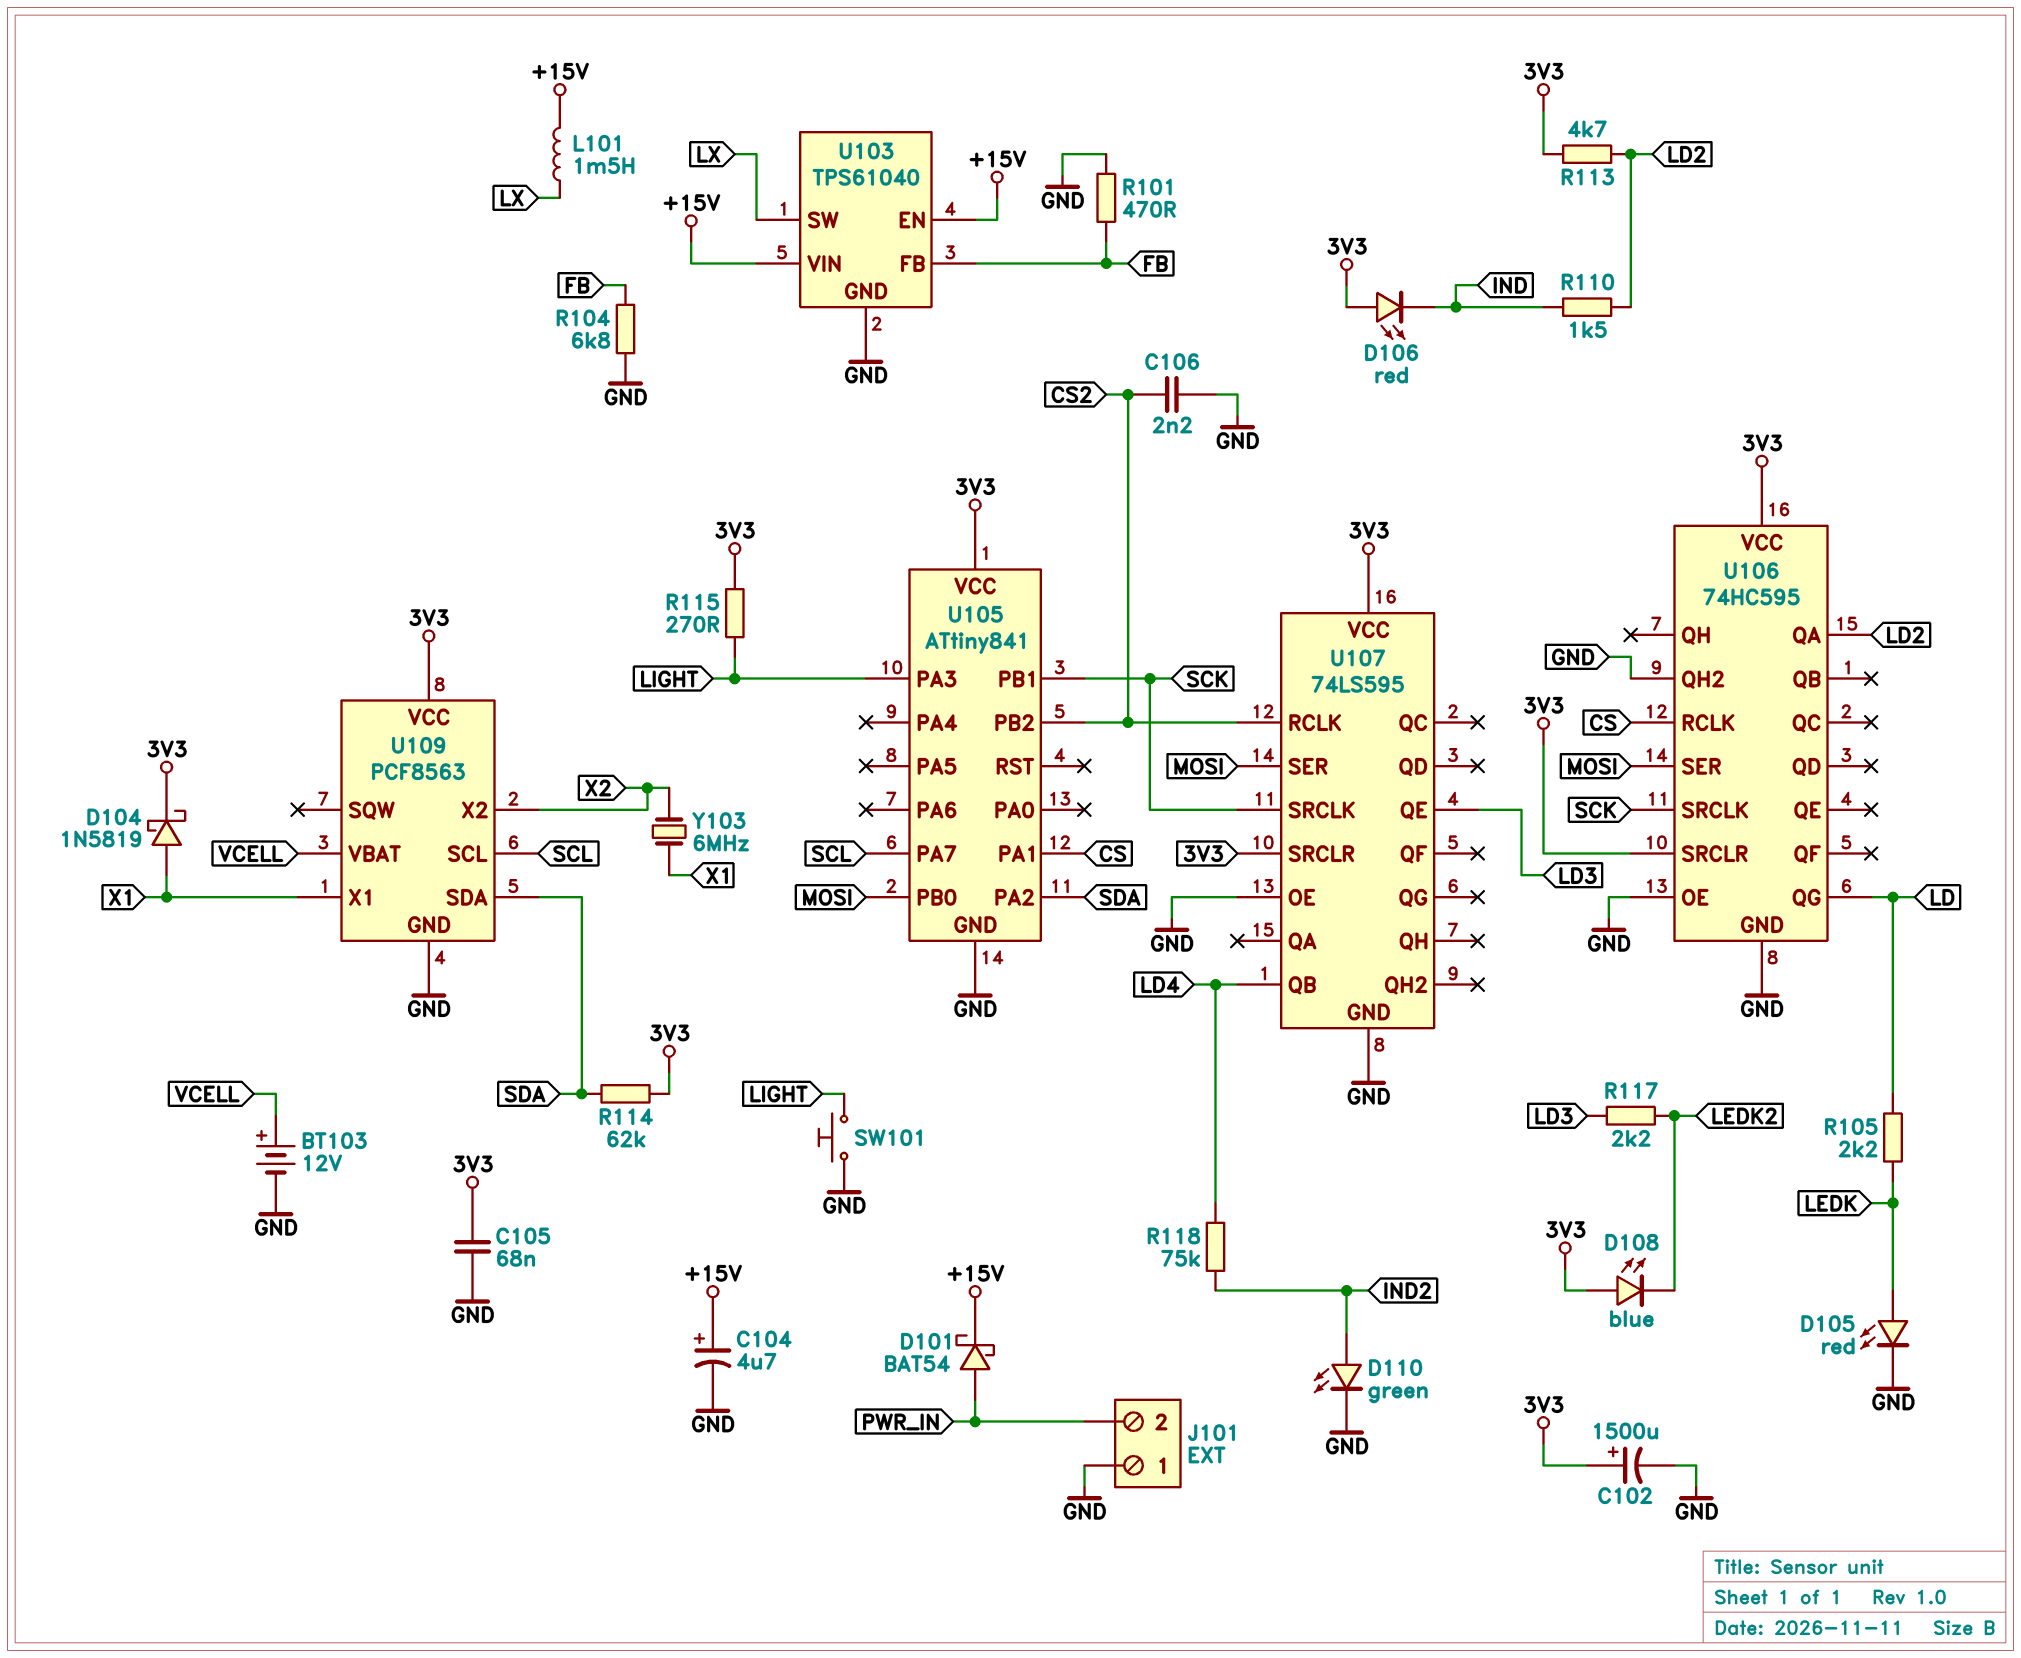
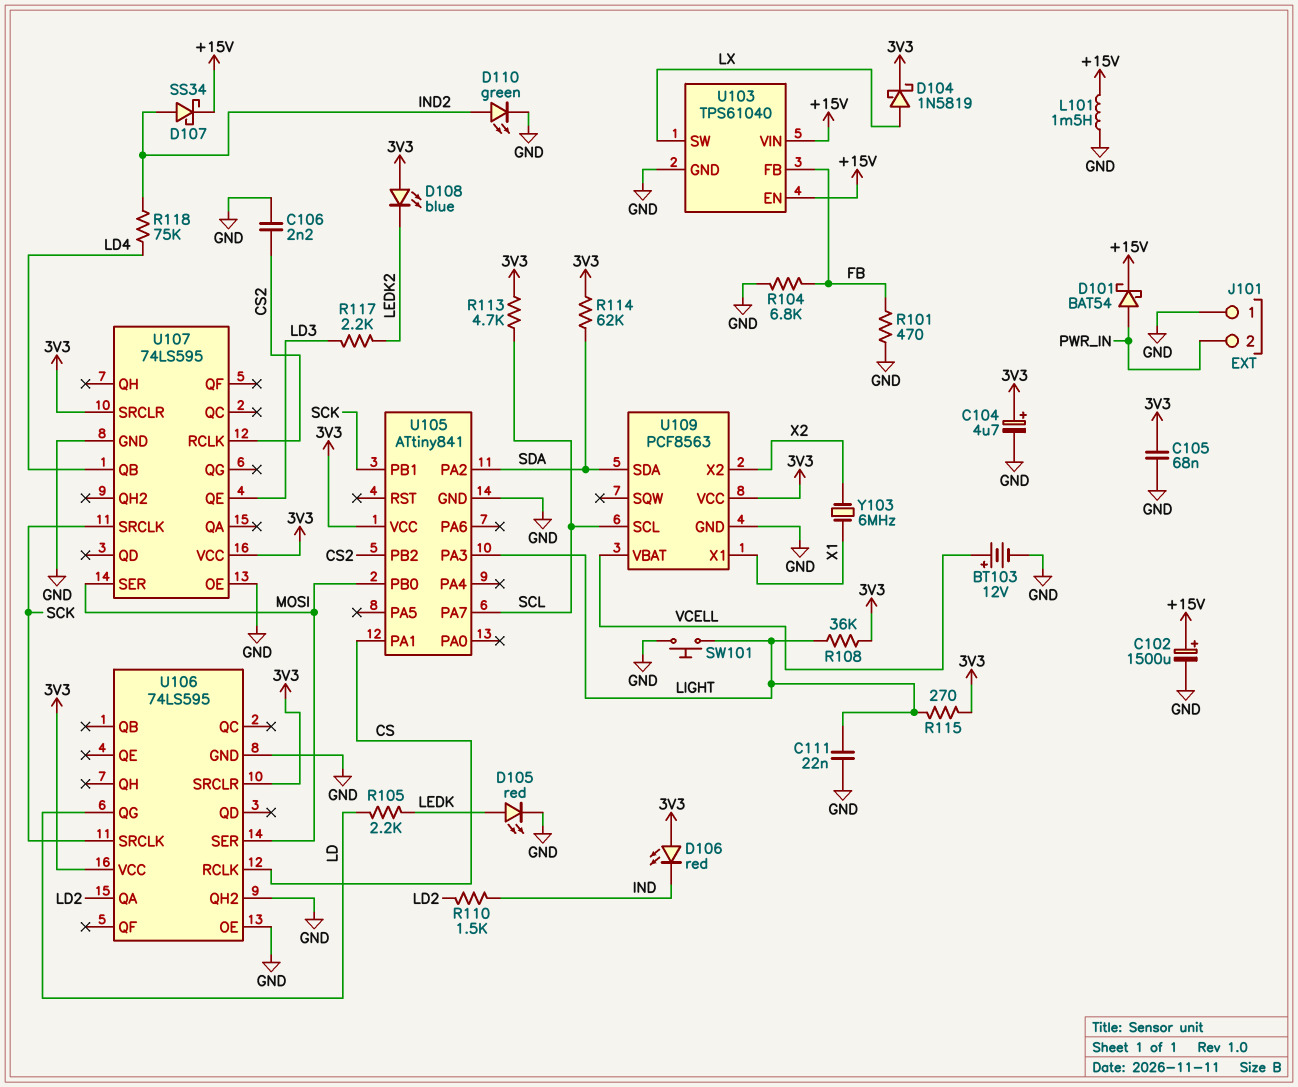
C102: 1500uF (plus 3V3, minus GND) -> 1500uF (plus +15V, minus GND)
C104: 4.7uF (plus +15V, minus GND) -> 4.7uF (plus 3V3, minus GND)
C111: none -> 22nF (GND, LIGHT)
D104: schottky 1N5819 (A X1, K 3V3) -> schottky 1N5819 (A LX, K 3V3)
D107: none -> schottky SS34 (A IND2, K +15V)
L101: 1.5mH (+15V, LX) -> 1.5mH (+15V, GND)
R108: none -> 36k (3V3, LIGHT)
R113: 4.7k (3V3, LD2) -> 4.7k (3V3, SCL)
U106: 74HC595 -> 74LS595

